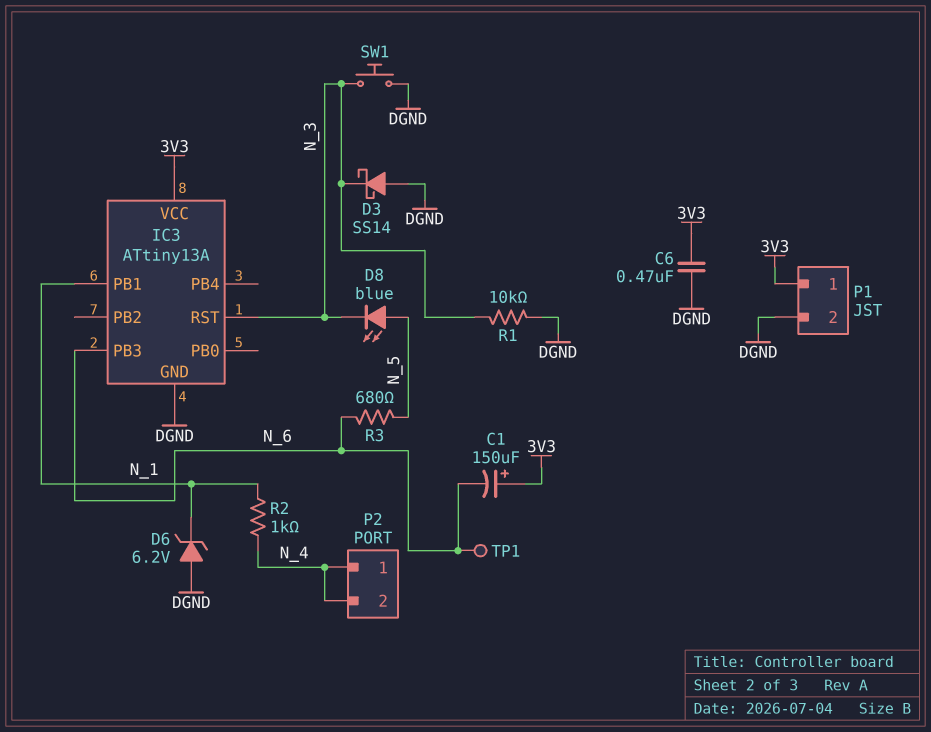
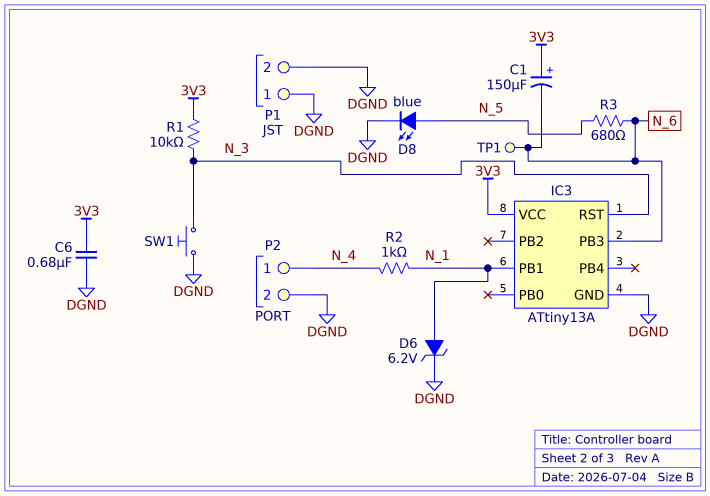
C6: 470nF (3V3, DGND) -> 680nF (3V3, DGND)
D3: schottky SS14 (A DGND, K N_3) -> none
D6: zener 6.2V (A DGND, K N_1) -> zener 6.2V (A N_1, K DGND)
D8: LED blue (A N_5, K N_3) -> LED blue (A N_5, K DGND)
P1 pin 1: 3V3 -> DGND
P2 pin 2: N_4 -> DGND
R1: 10k (DGND, N_3) -> 10k (3V3, N_3)

